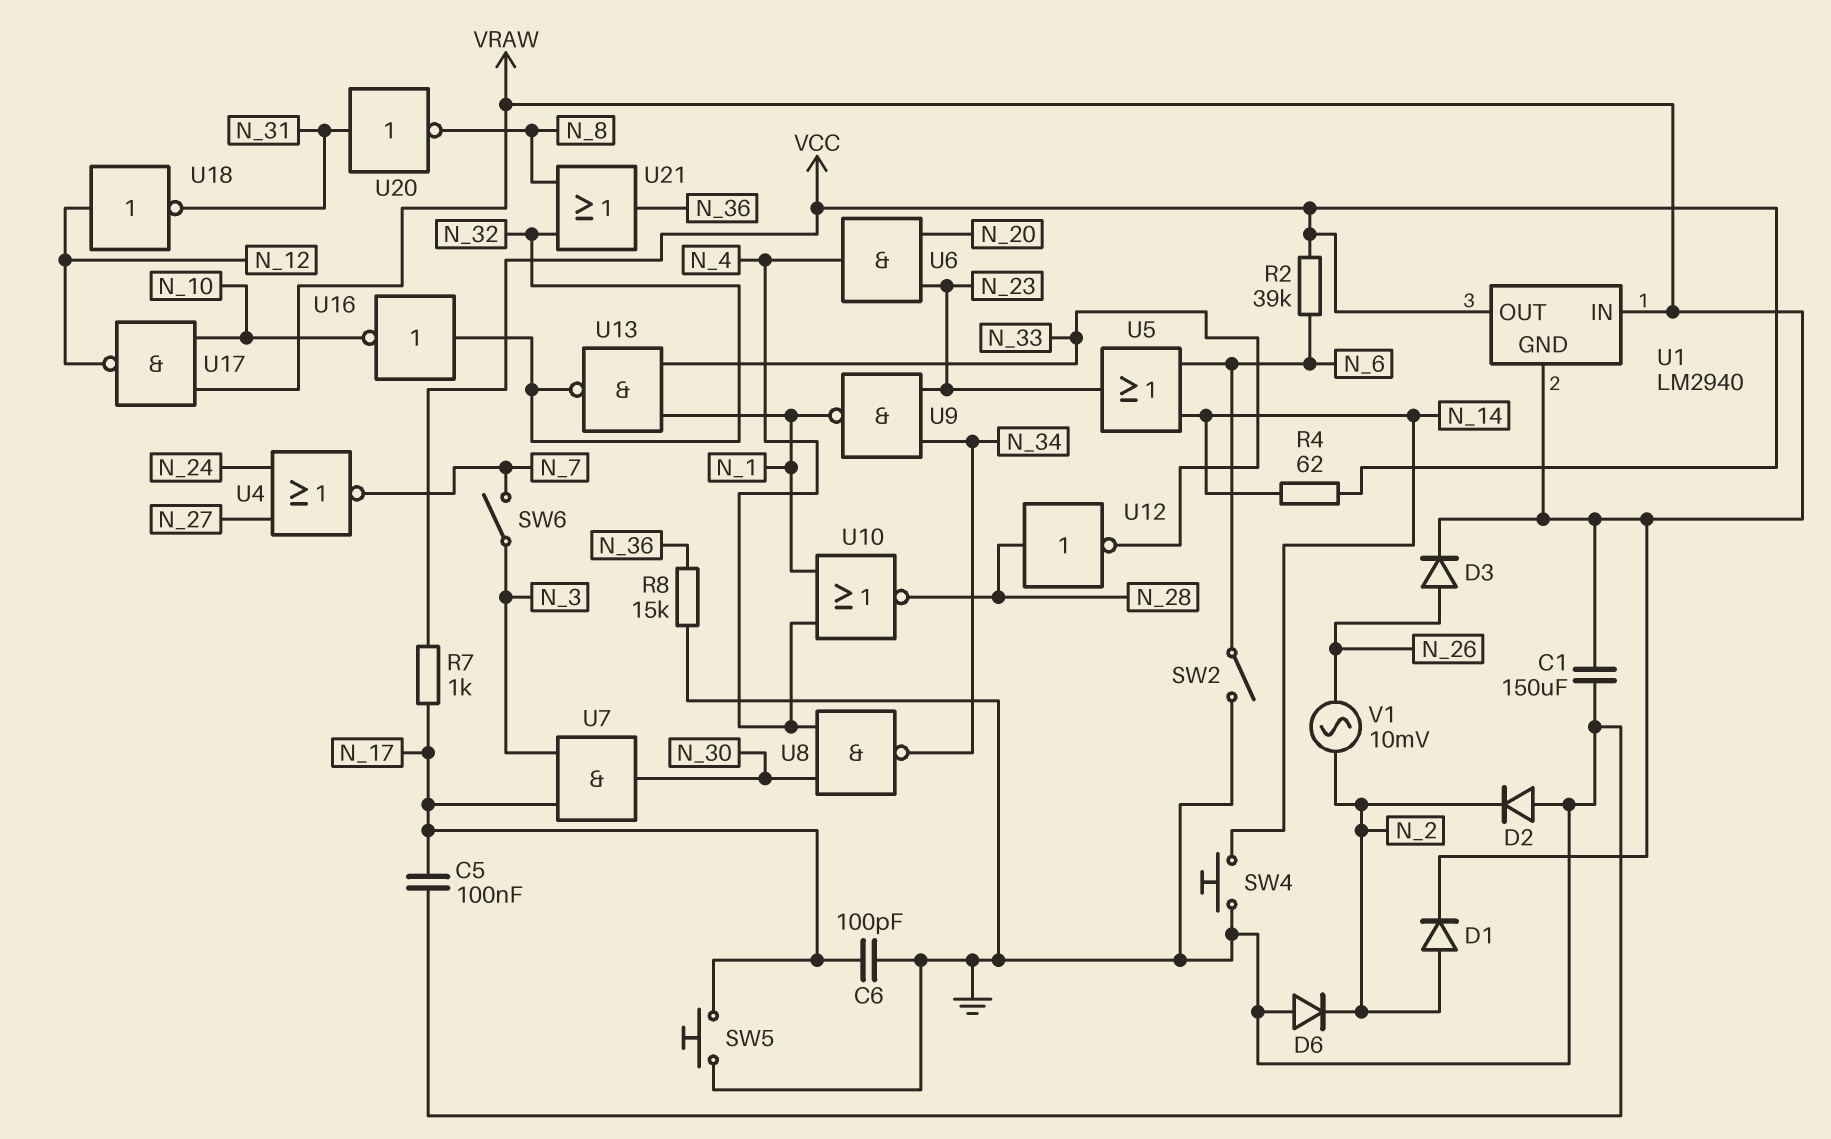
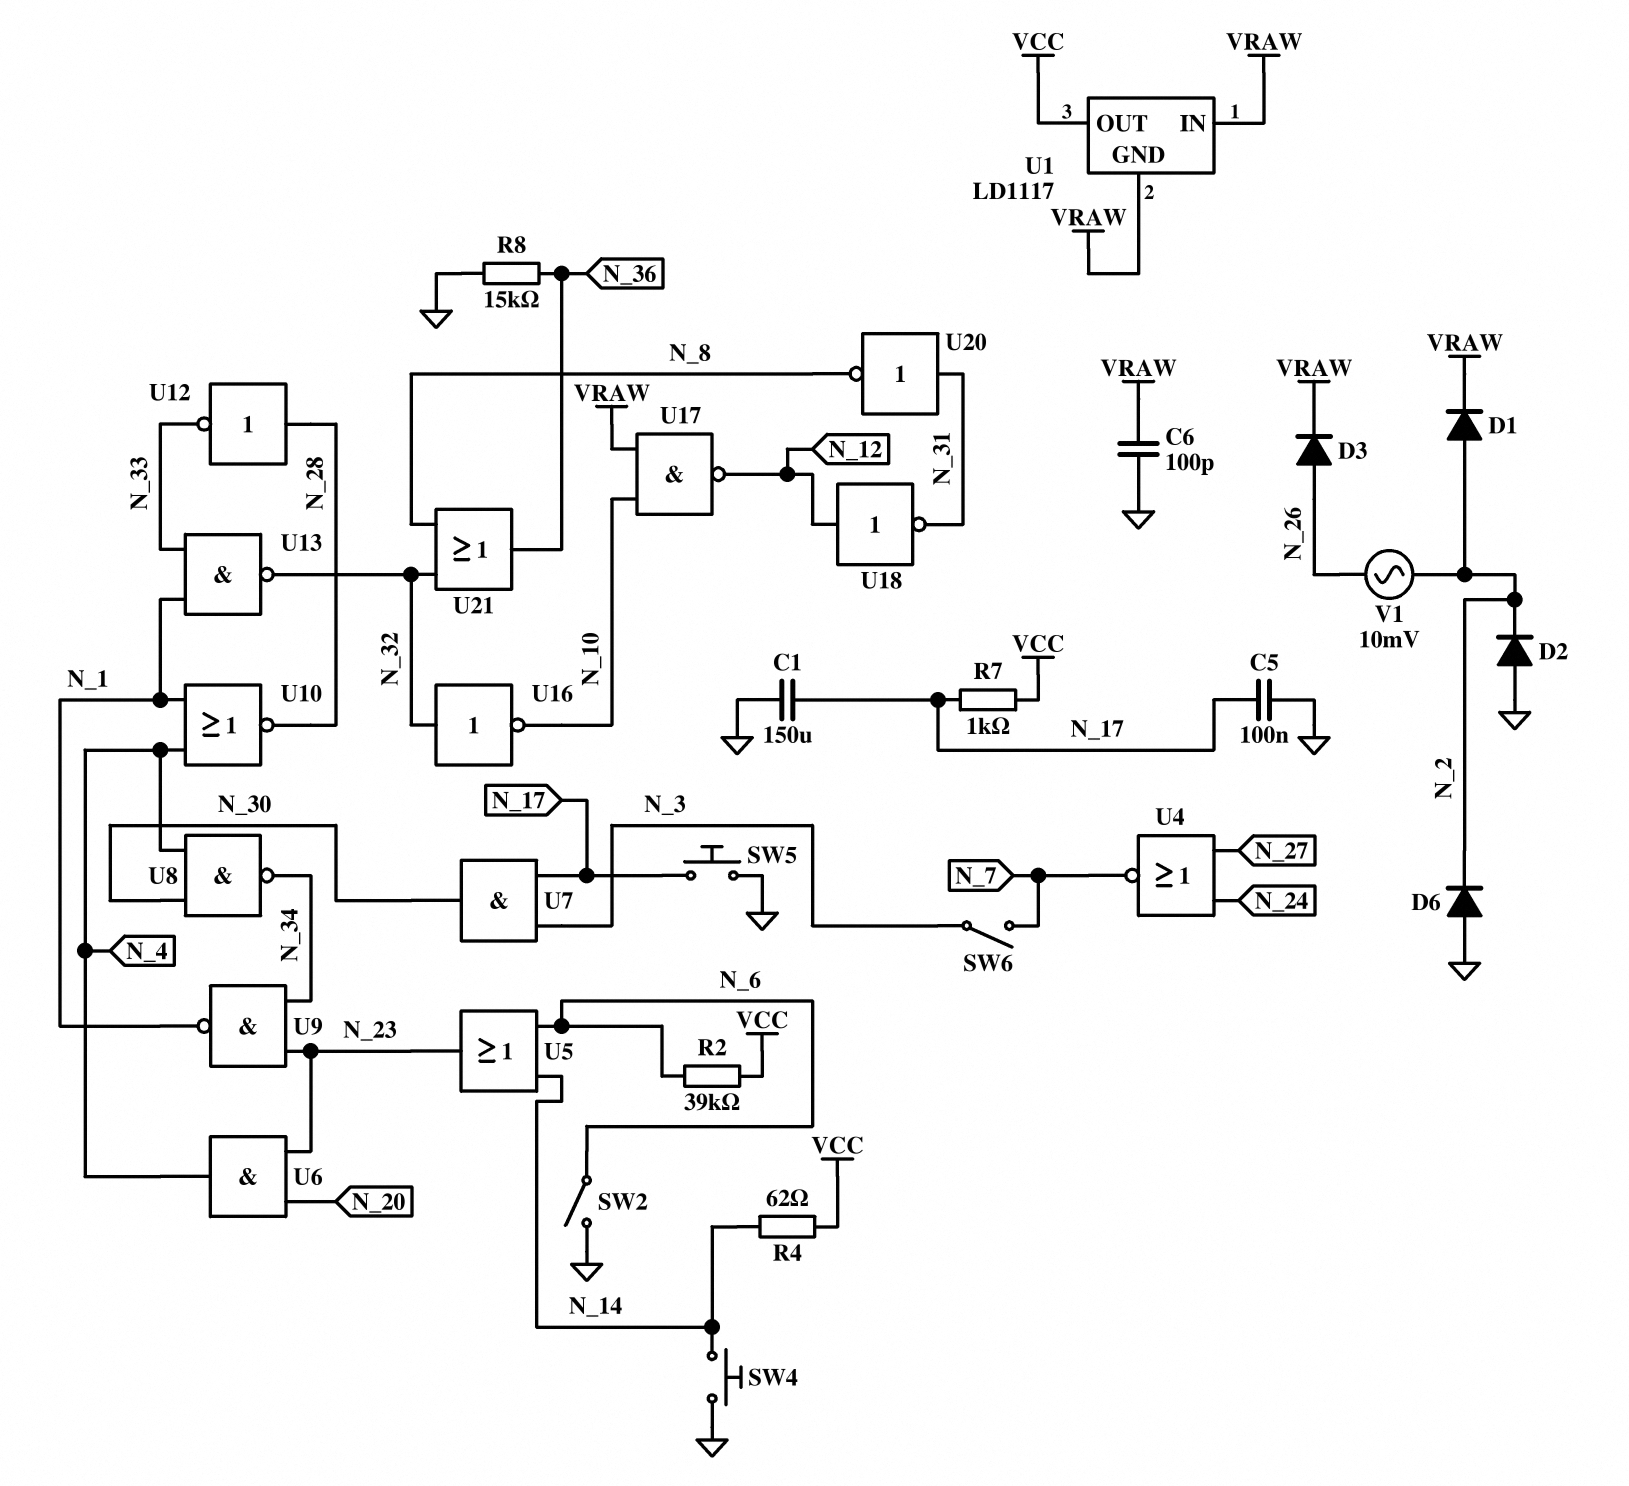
C1: 150uF (GND, VRAW) -> 150uF (GND, N_17)
C6: 100pF (GND, N_17) -> 100pF (GND, VRAW)
U1: LM2940 -> LD1117

